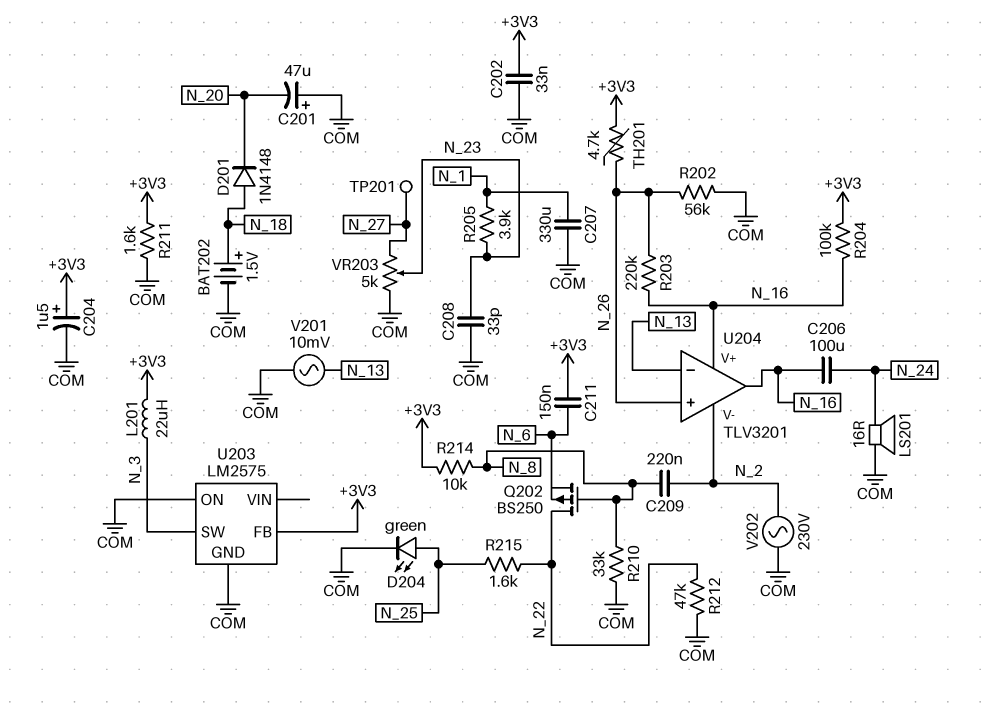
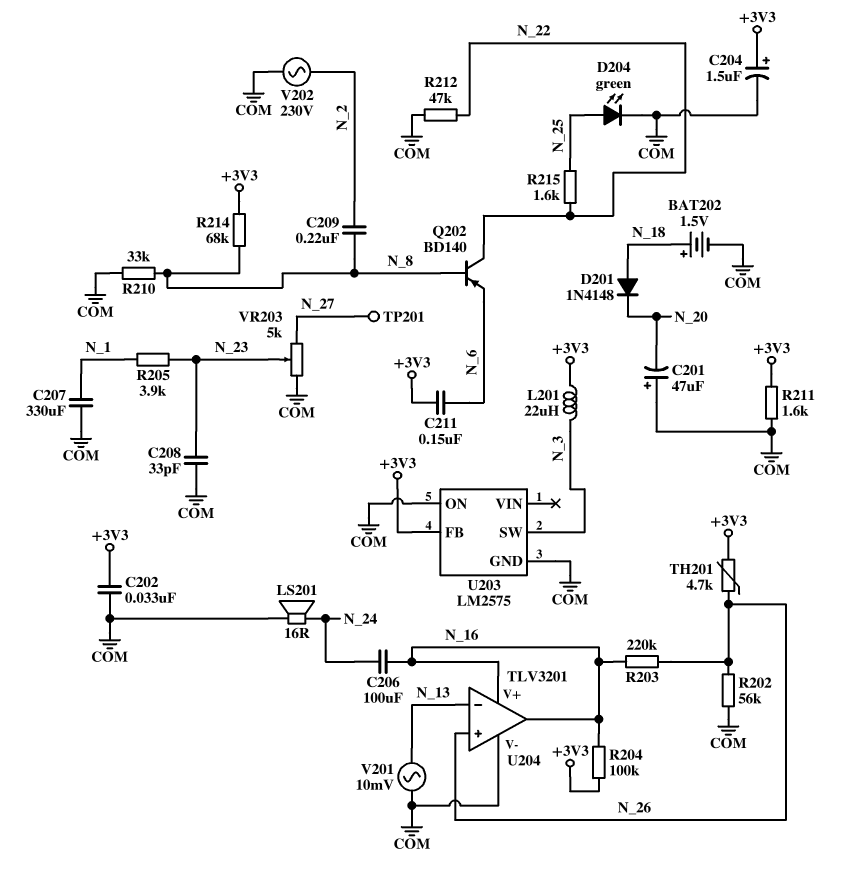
Q202: PMOS BS250 (G N_8, D N_22, S N_6) -> PNP BD140 (B N_8, C N_22, E N_6)
R214: 10k (+3V3, N_8) -> 68k (+3V3, N_8)
U204 pin V-: N_2 -> COM

